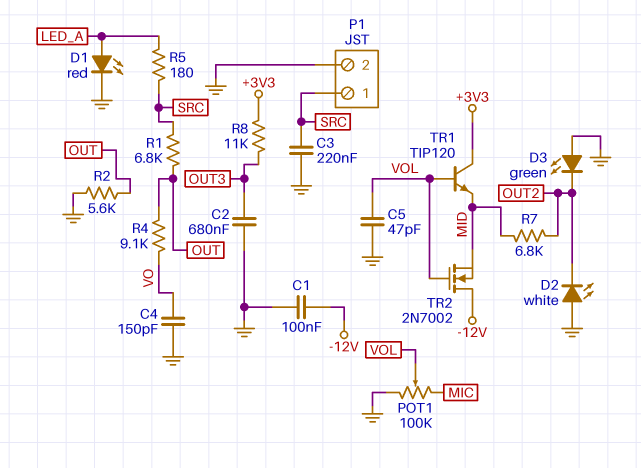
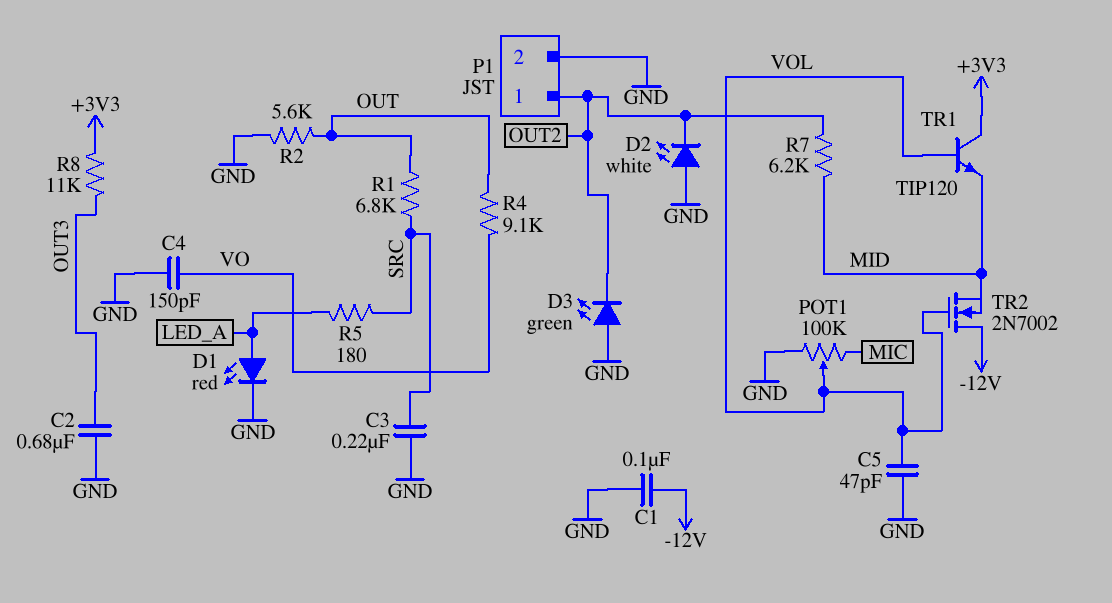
P1 pin 1: SRC -> OUT2
R7: 6.8k (MID, OUT2) -> 6.2k (MID, OUT2)

